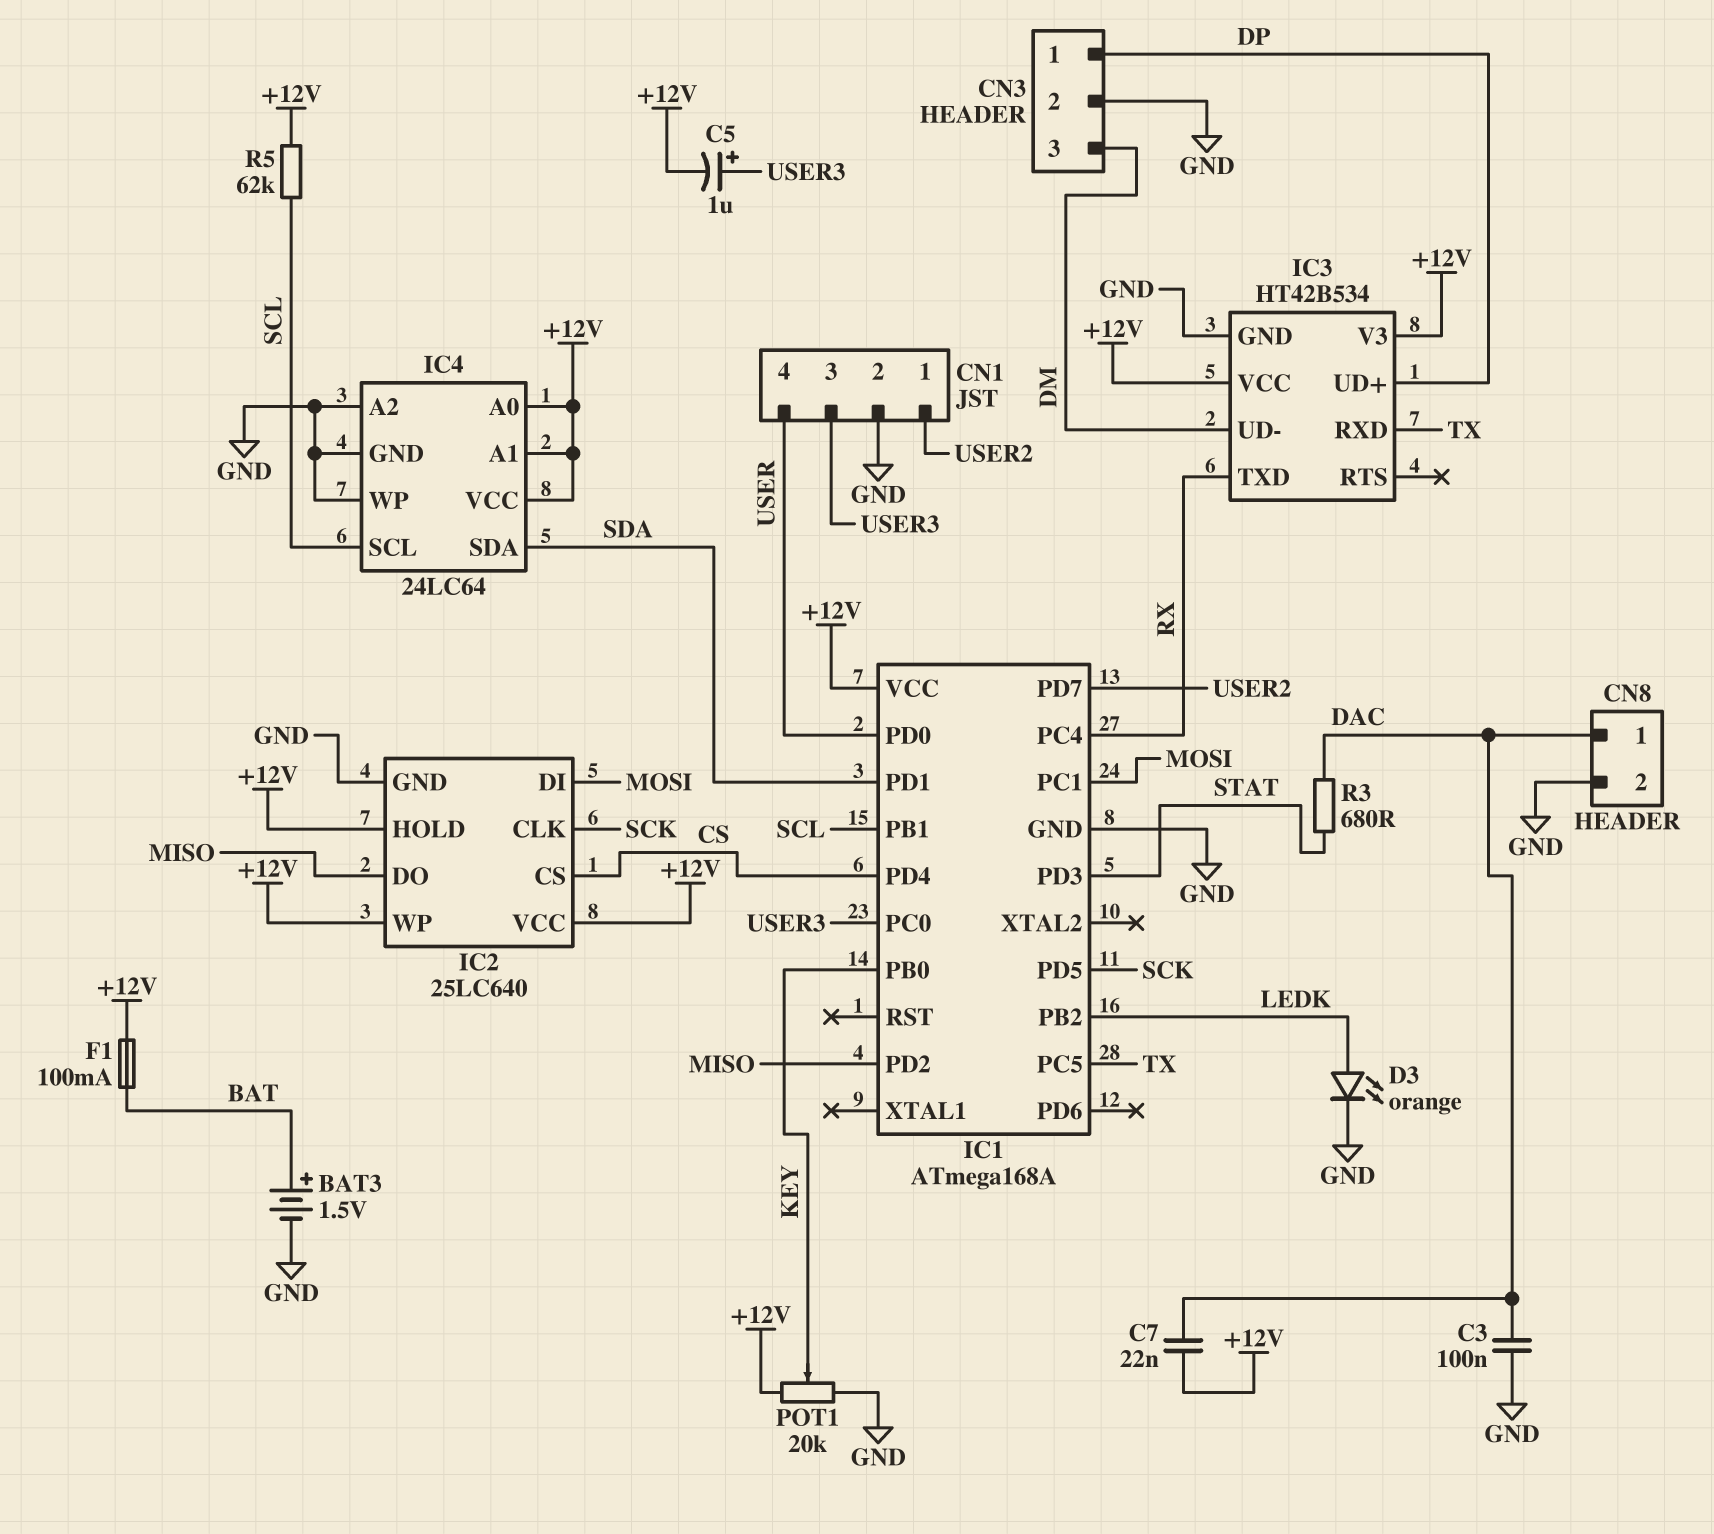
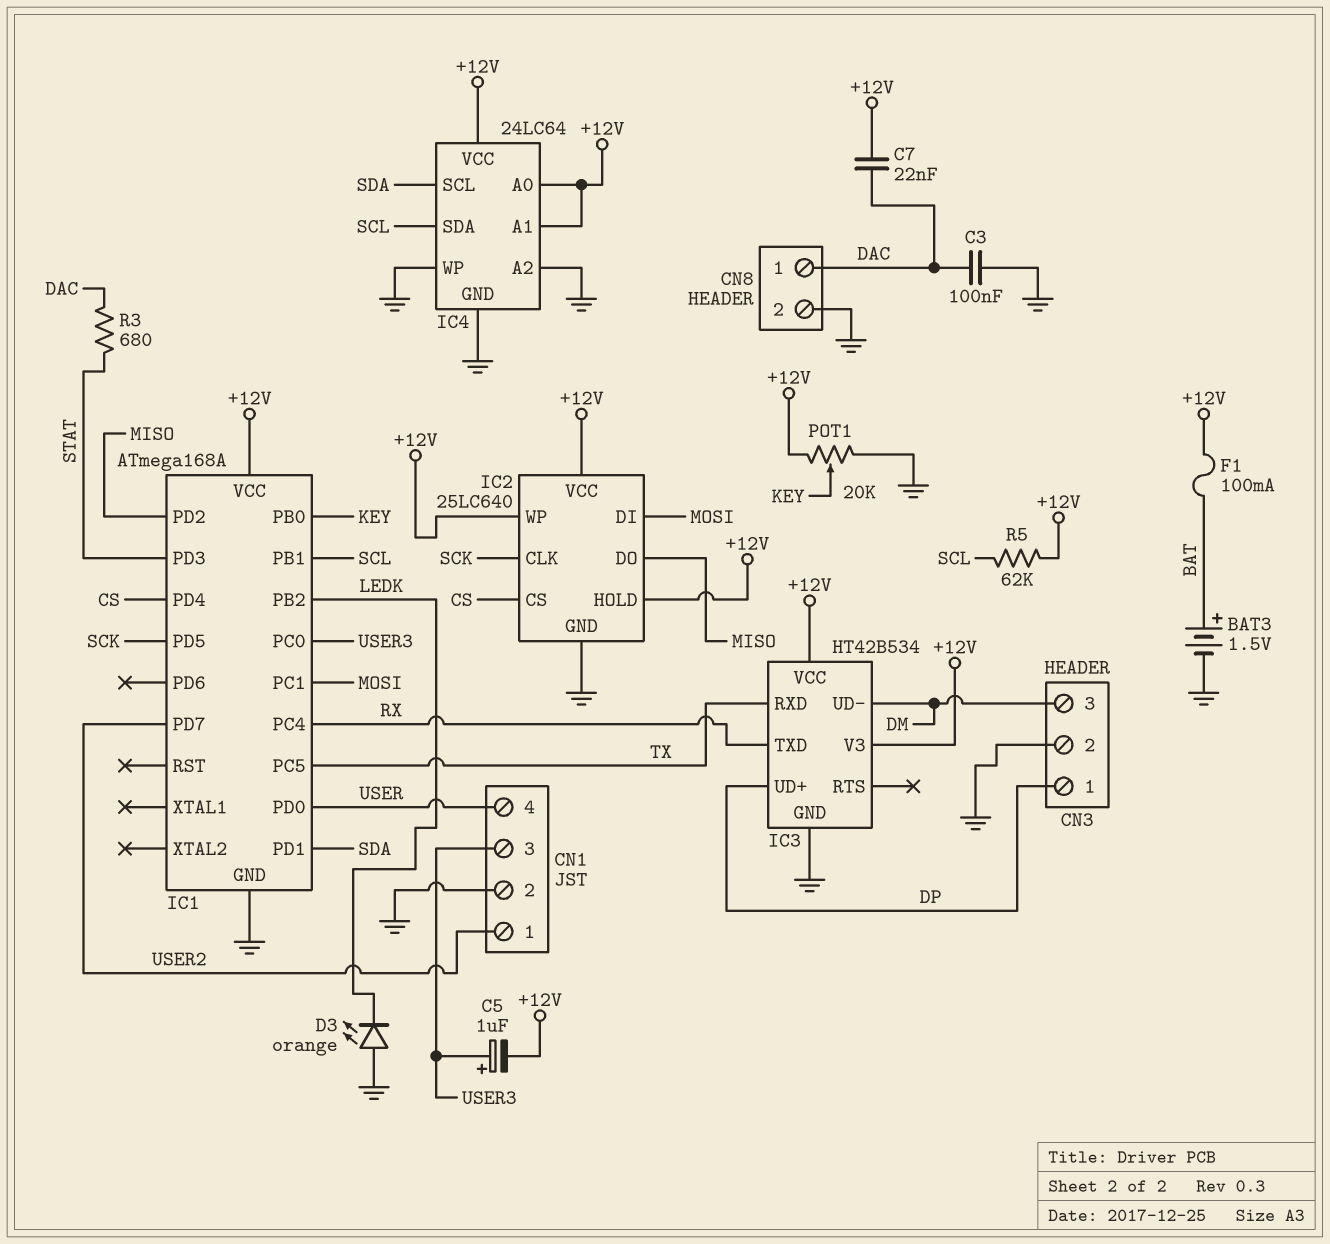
D3: LED orange (A LEDK, K GND) -> LED orange (A GND, K LEDK)
IC4 pin SCL: SCL -> SDA
IC4 pin SDA: SDA -> SCL

